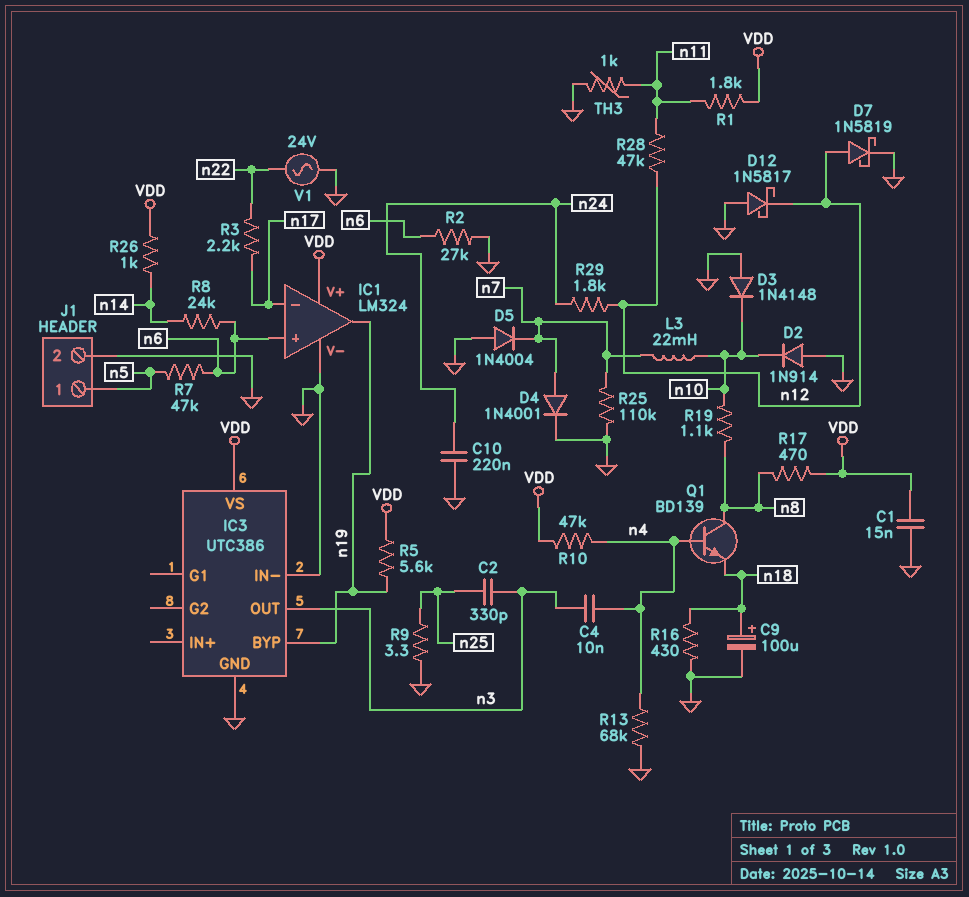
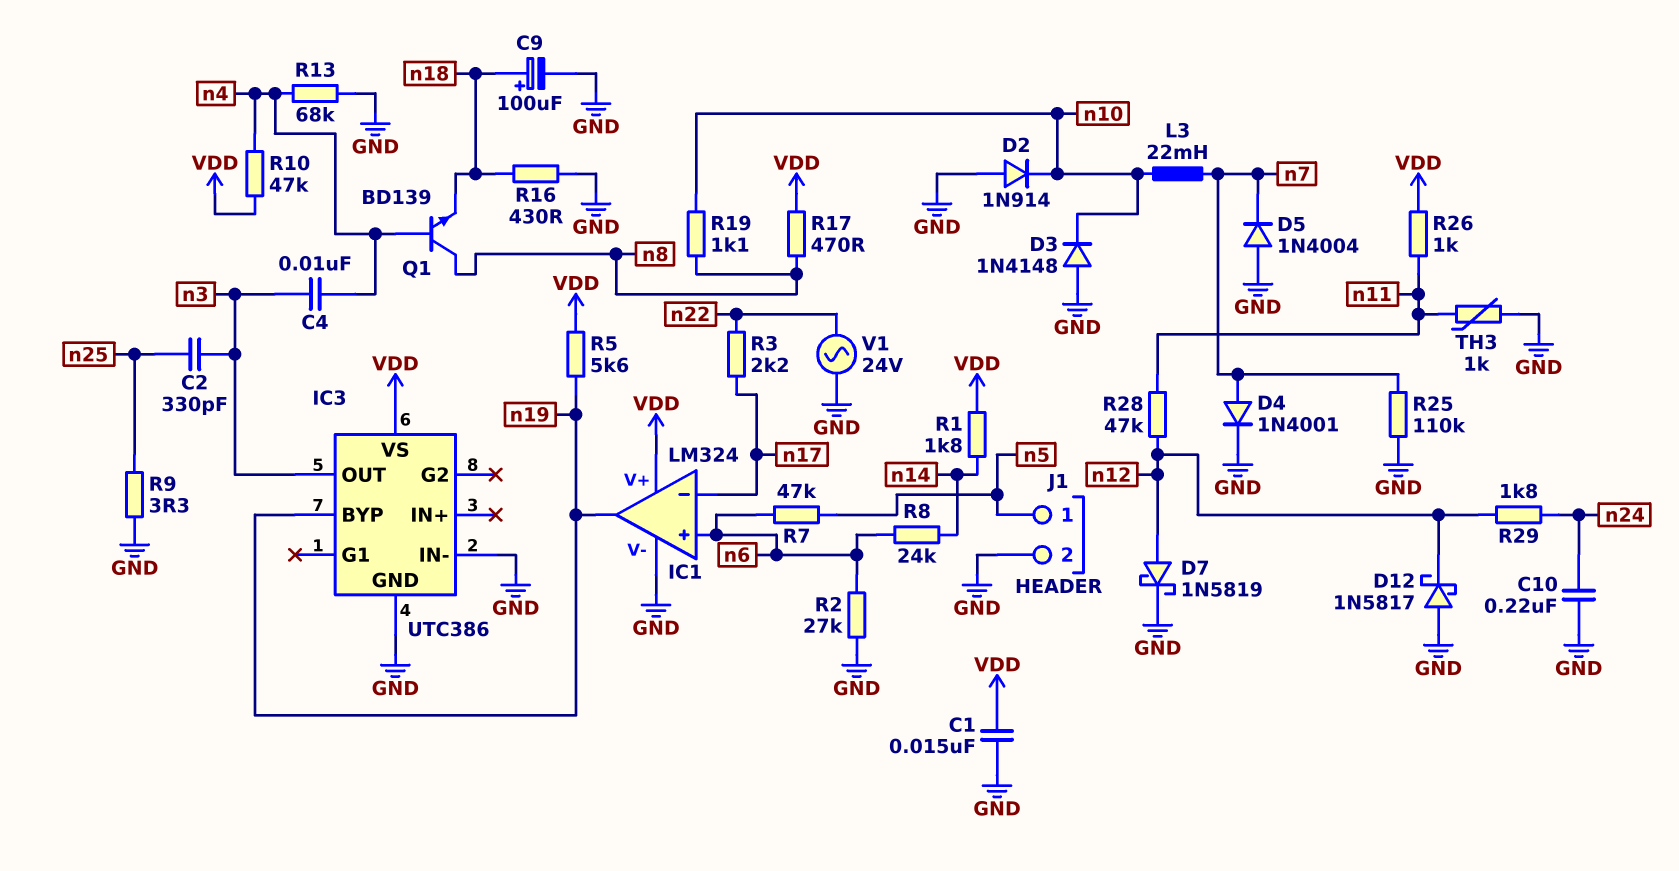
R1: 1.8k (VDD, n11) -> 1.8k (VDD, n14)
R26: 1k (VDD, n14) -> 1k (VDD, n11)

